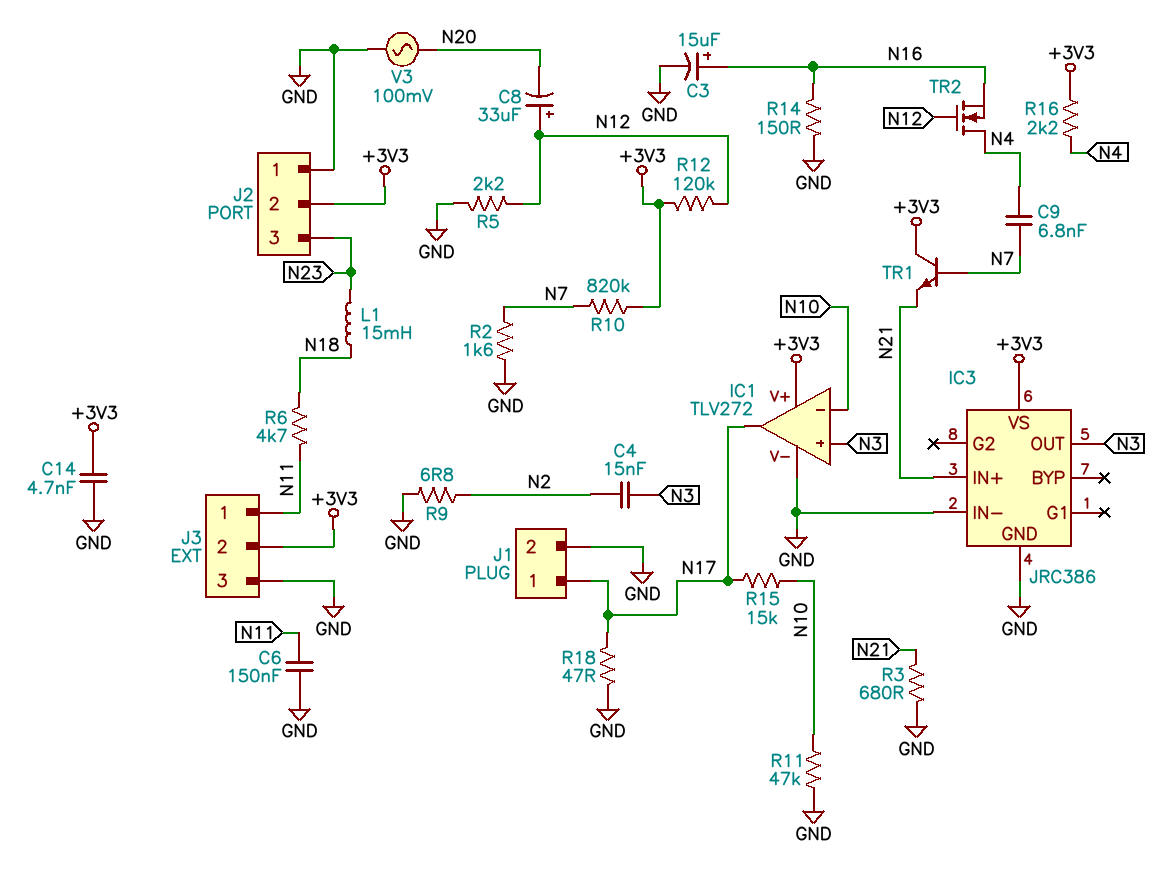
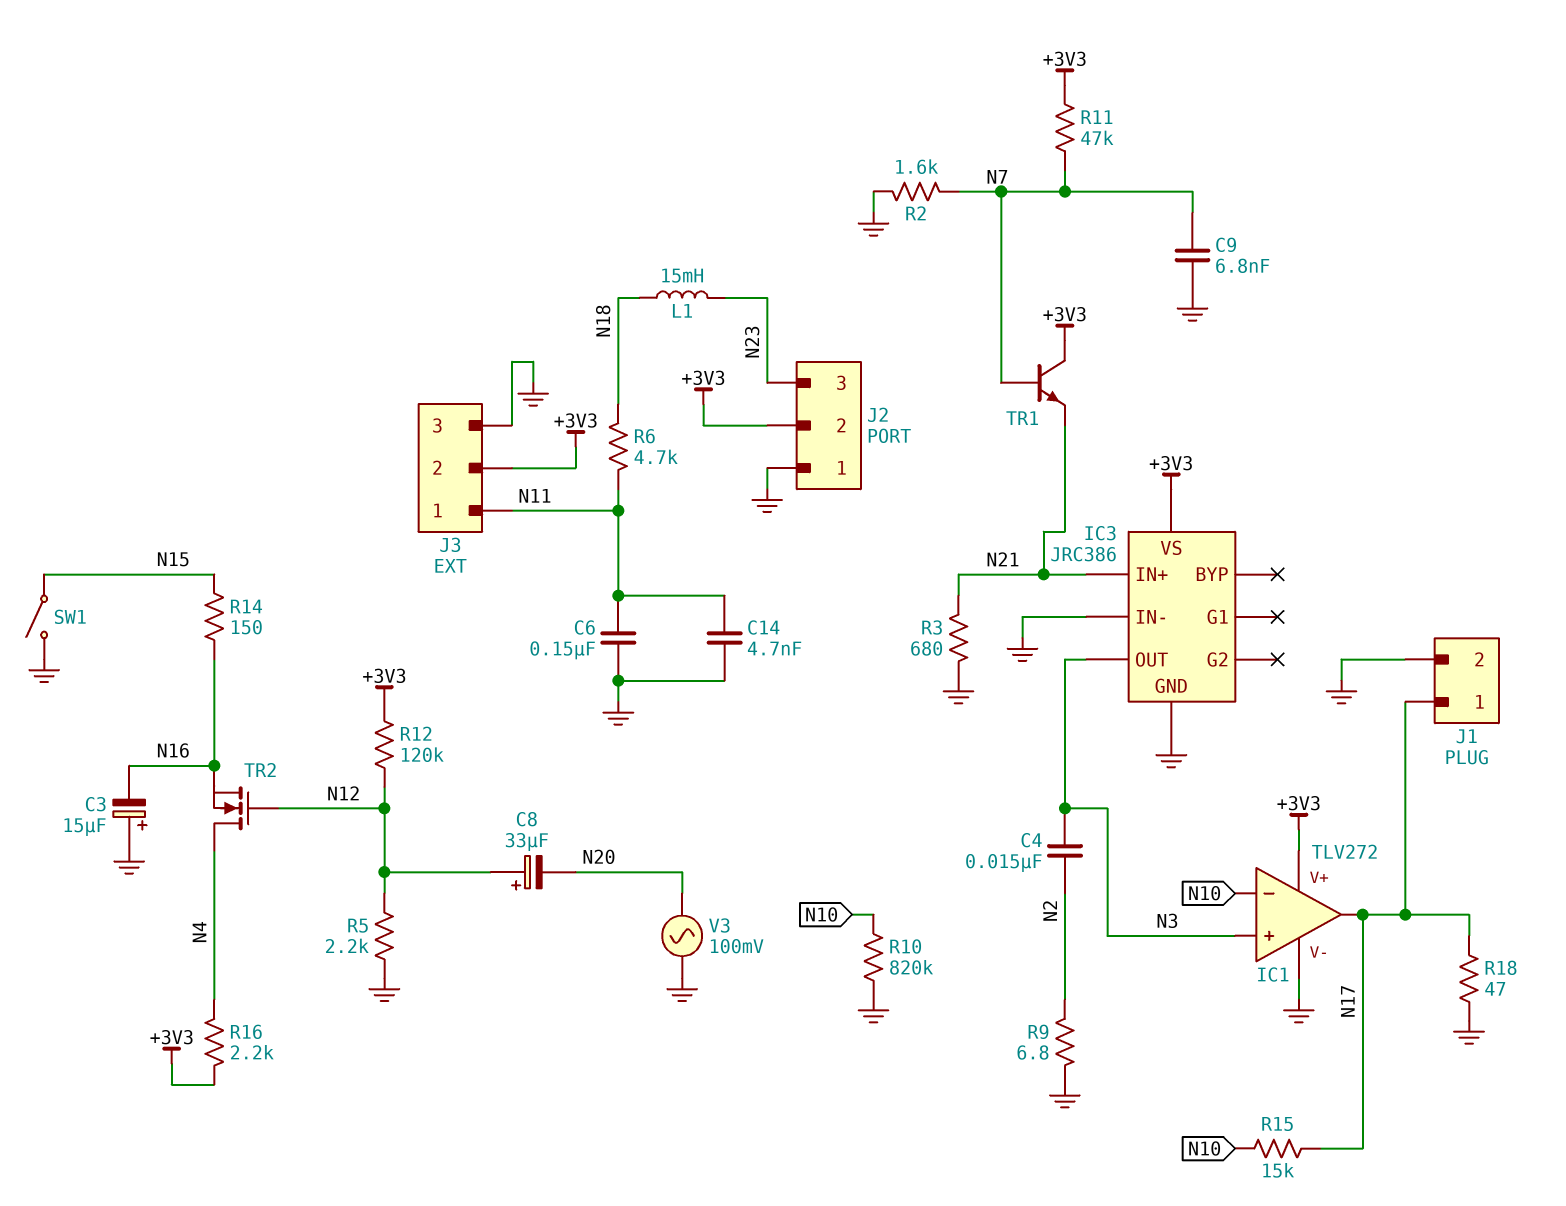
C3: 15uF (plus N16, minus GND) -> 15uF (plus GND, minus N16)
C9: 6.8nF (N4, N7) -> 6.8nF (GND, N7)
C14: 4.7nF (+3V3, GND) -> 4.7nF (GND, N11)
R10: 820k (+3V3, N7) -> 820k (GND, N10)
R11: 47k (GND, N10) -> 47k (+3V3, N7)
R14: 150 (GND, N16) -> 150 (N15, N16)
SW1: none -> switch (GND, N15)

